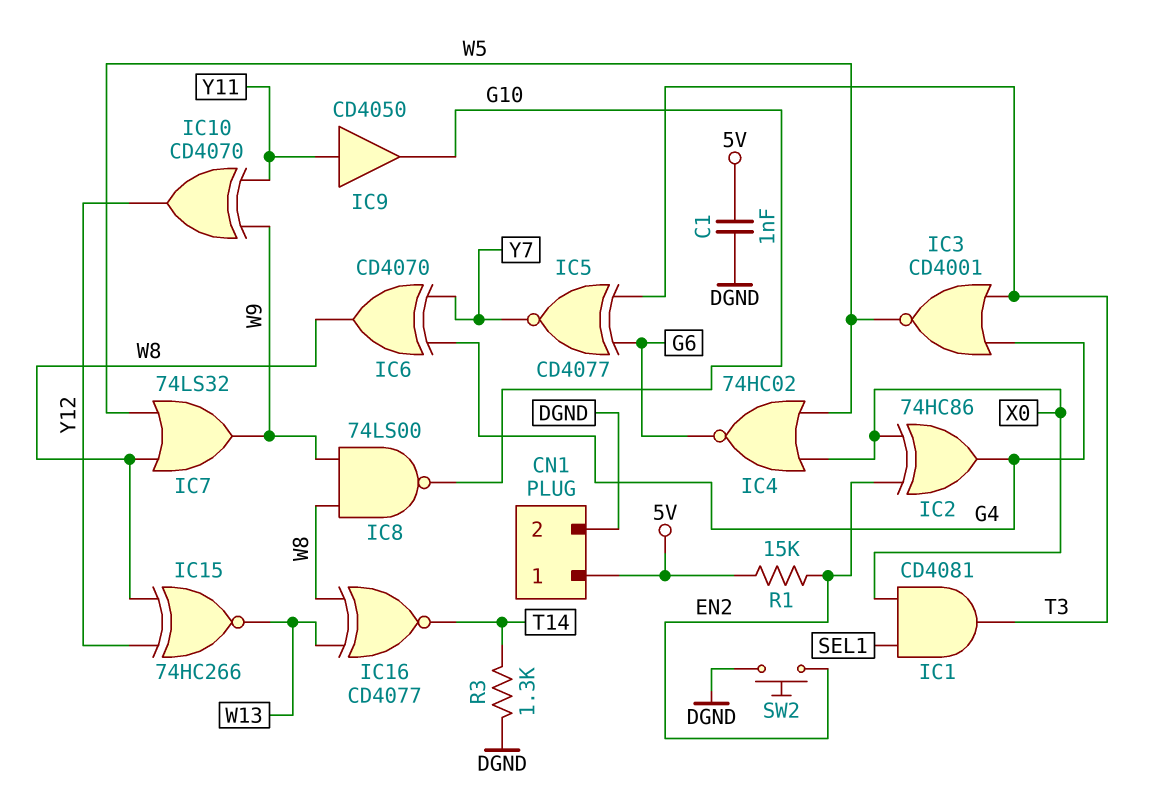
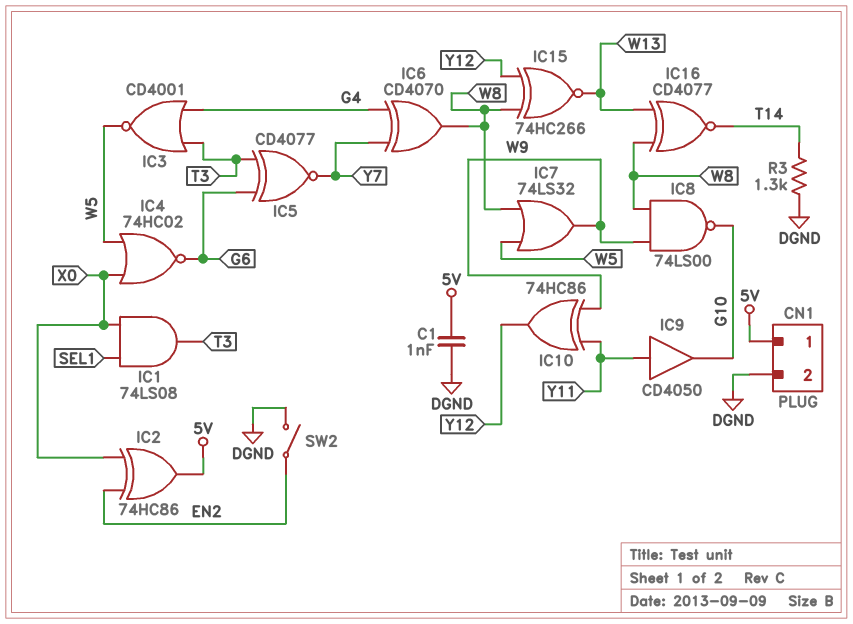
IC1: AND CD4081 (in SEL1, in X0, out T3) -> AND 74LS08 (in SEL1, in X0, out T3)
IC2: XOR 74HC86 (in EN2, in X0, out G4) -> XOR 74HC86 (in EN2, in X0, out 5V)
IC10: XOR CD4070 (in W9, in Y11, out Y12) -> XOR 74HC86 (in W9, in Y11, out Y12)
R1: 15k (5V, EN2) -> none
SW2: button (DGND, EN2) -> switch (DGND, EN2)

